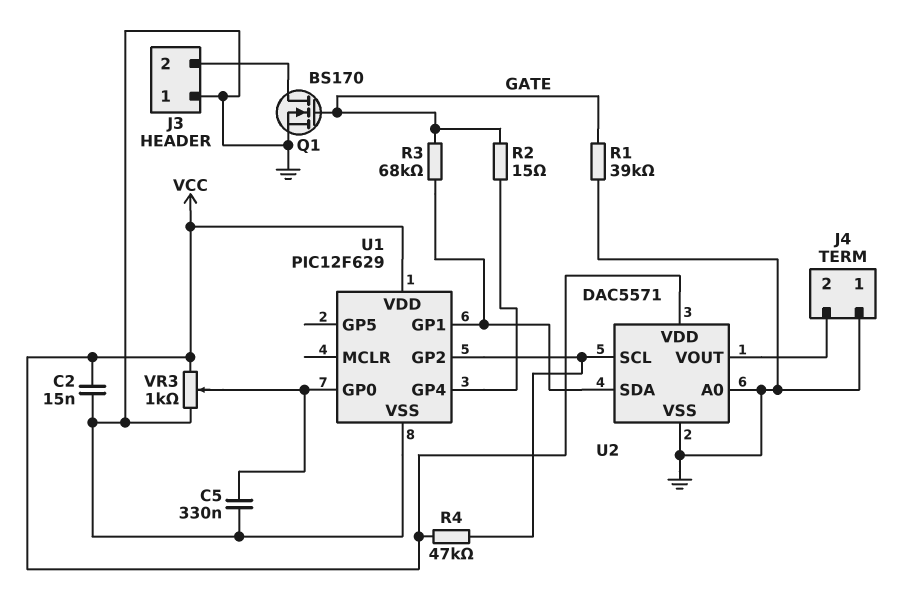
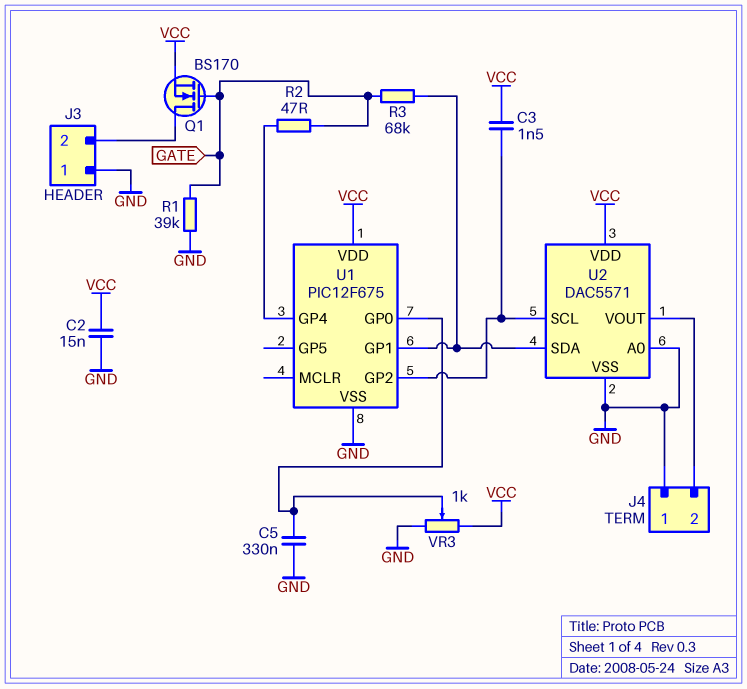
C3: none -> 1.5nF (U1/GP2, VCC)
Q1: NMOS BS170 (G GATE, D J3/2, S GND) -> NMOS BS170 (G GATE, D J3/2, S VCC)
R2: 15 (GATE, U1/GP4) -> 47 (GATE, U1/GP4)
R4: 47k (U1/GP2, VCC) -> none
U1: PIC12F629 -> PIC12F675

